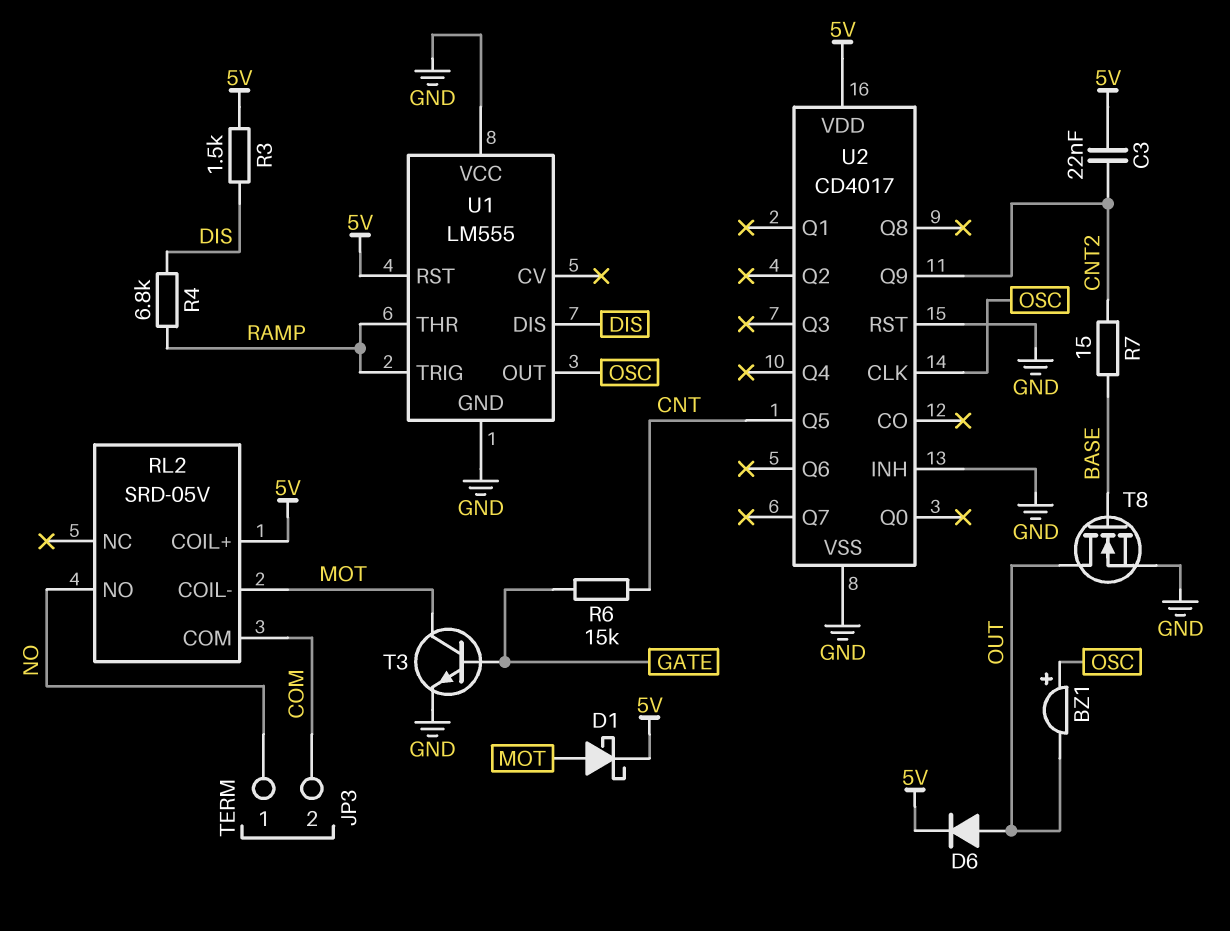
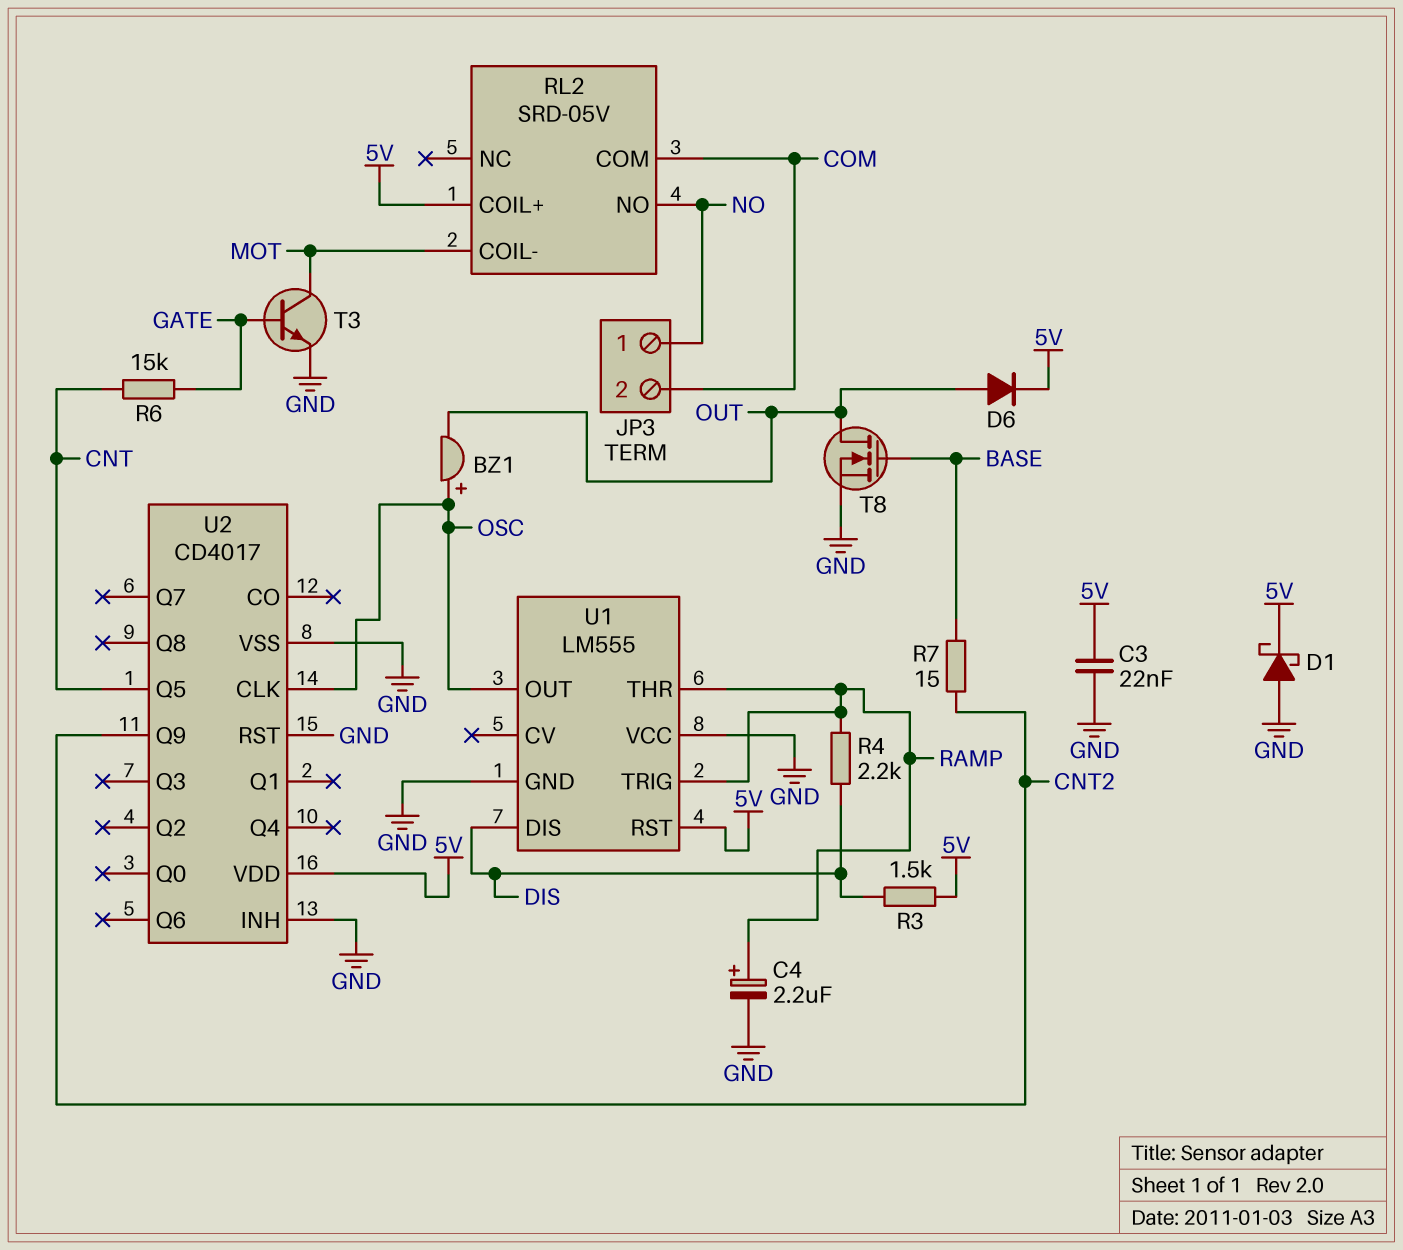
C3: 22nF (5V, CNT2) -> 22nF (5V, GND)
C4: none -> 2.2uF (plus RAMP, minus GND)
D1: schottky (A MOT, K 5V) -> schottky (A GND, K 5V)
R4: 6.8k (DIS, RAMP) -> 2.2k (DIS, RAMP)

